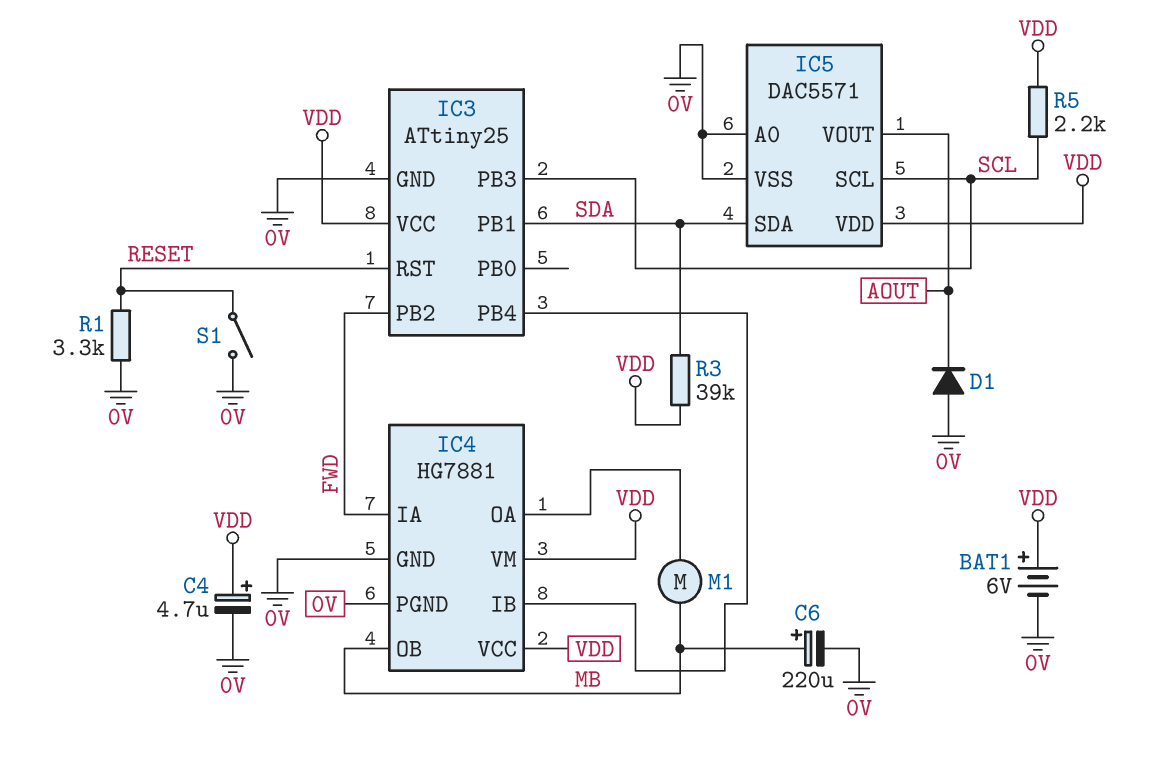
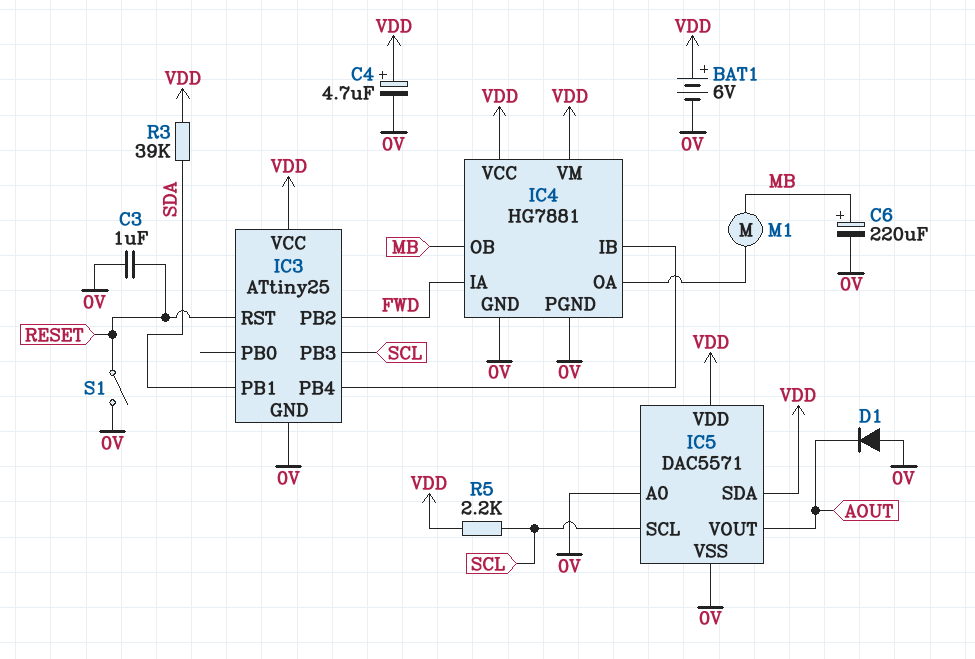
C3: none -> 1uF (0V, RESET)
IC5 pin SDA: SDA -> VDD
R1: 3.3k (0V, RESET) -> none

